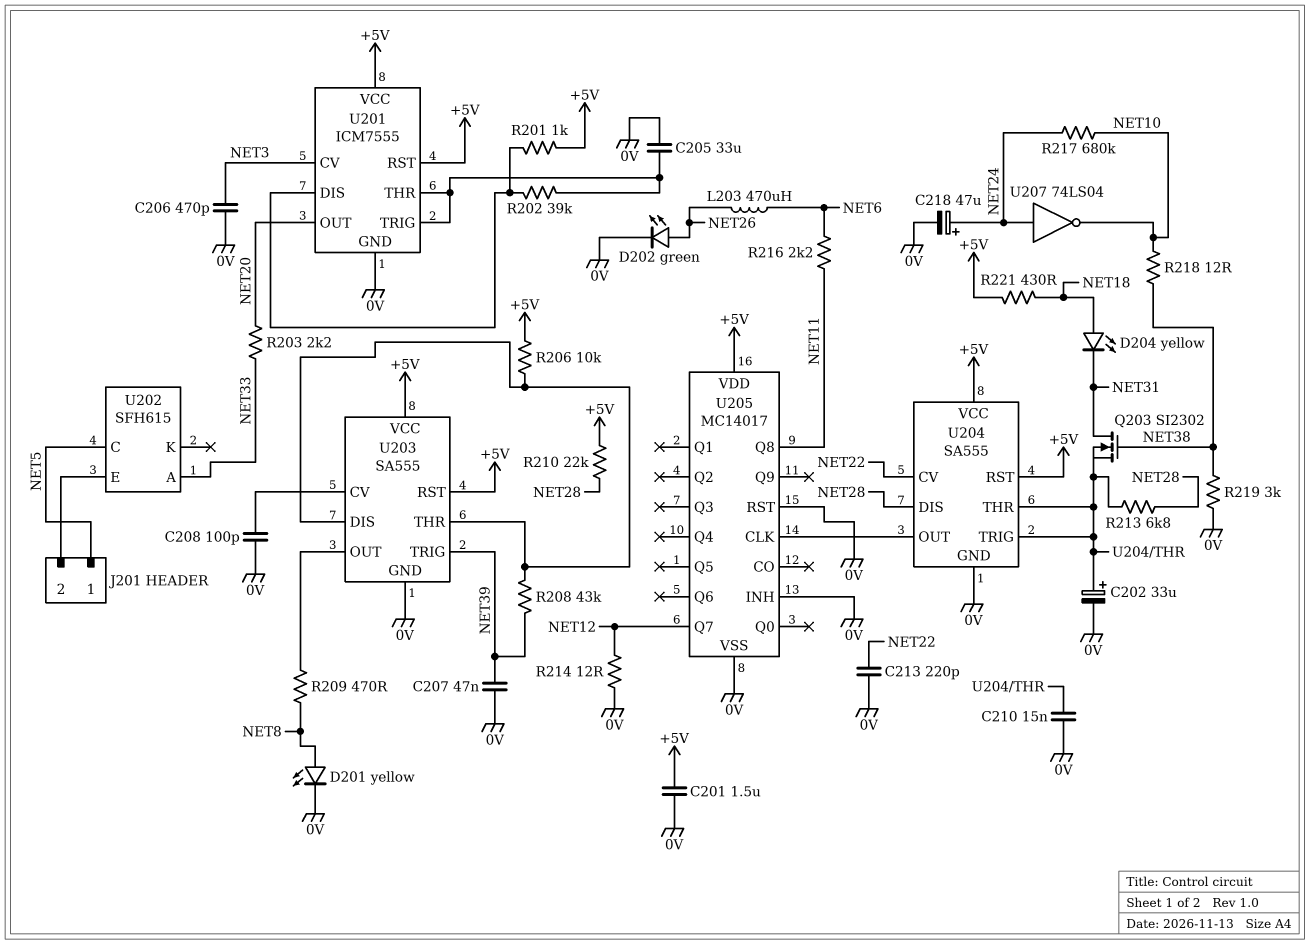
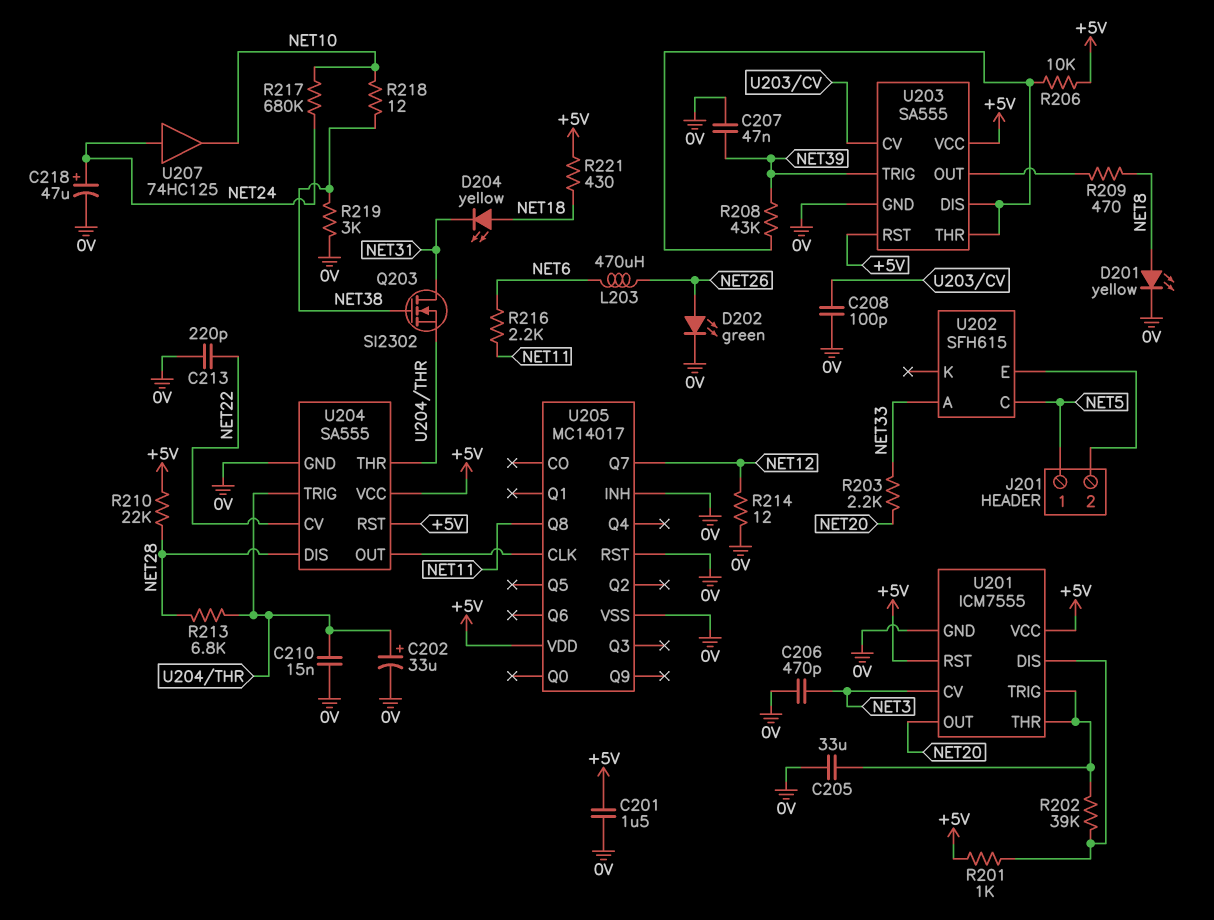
U207: NOT 74LS04 (in NET24, out NET10) -> buffer 74HC125 (in NET24, out NET10)

